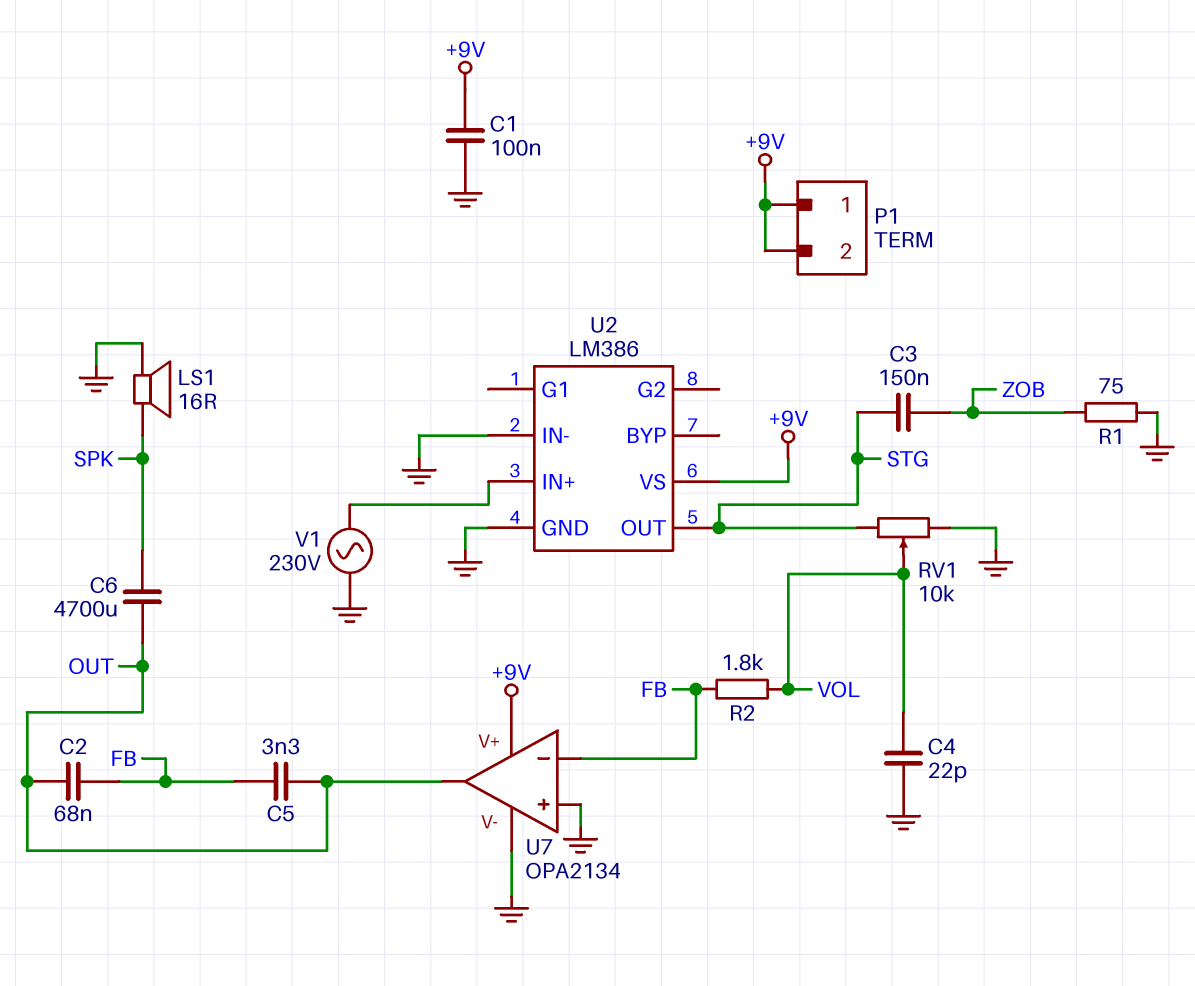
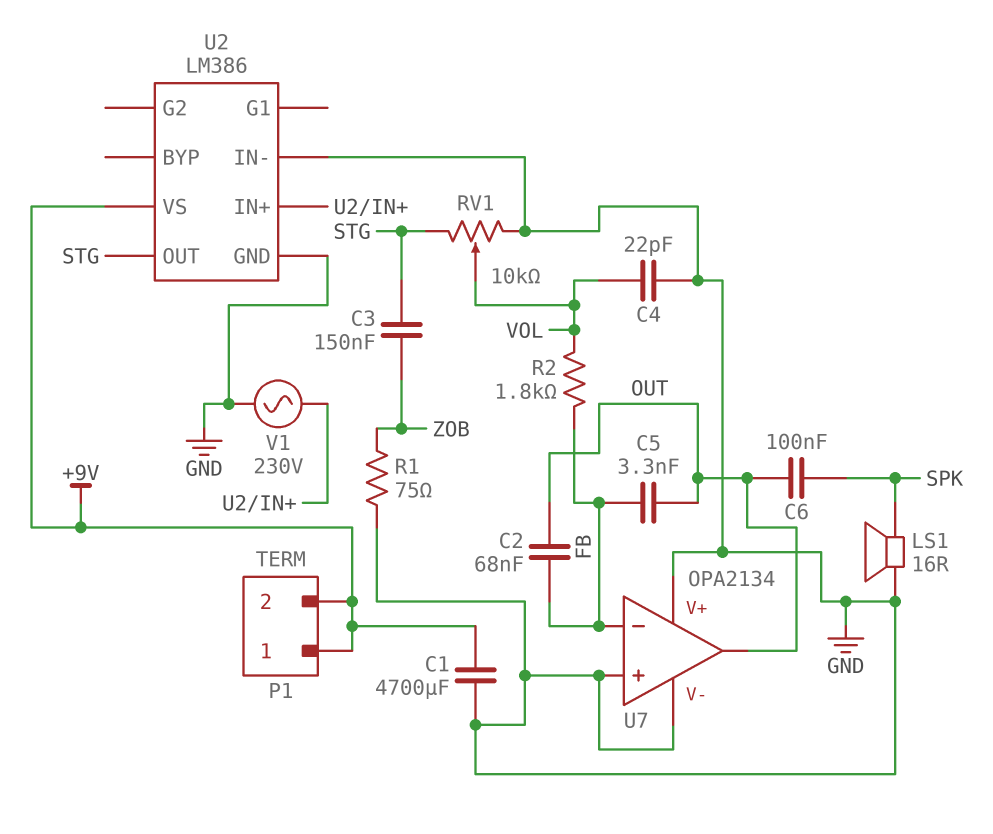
C1: 100nF (+9V, GND) -> 4700uF (+9V, GND)
C6: 4700uF (OUT, SPK) -> 100nF (OUT, SPK)
U7 pin V+: +9V -> GND

